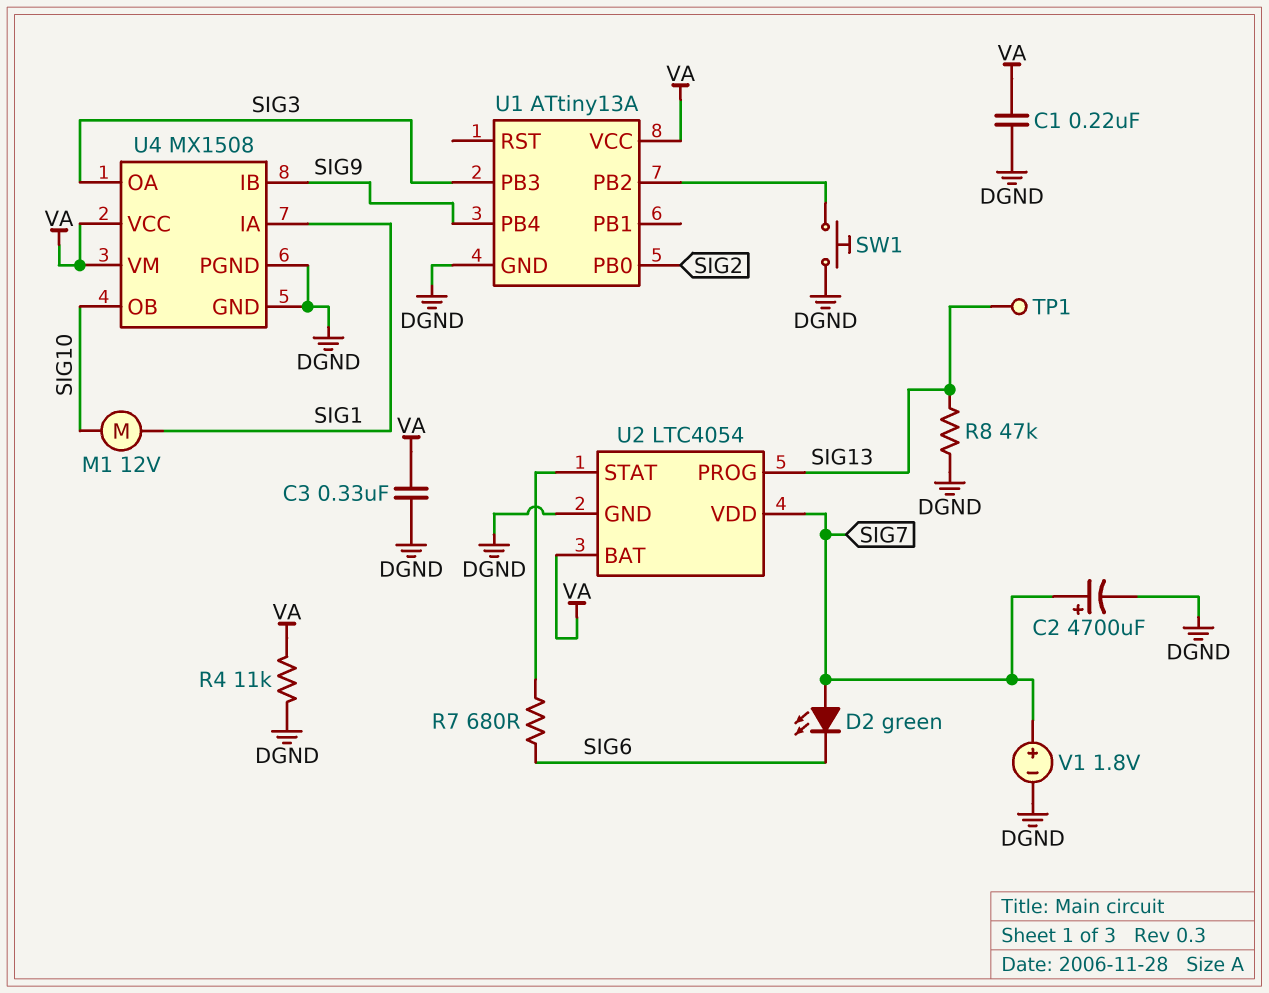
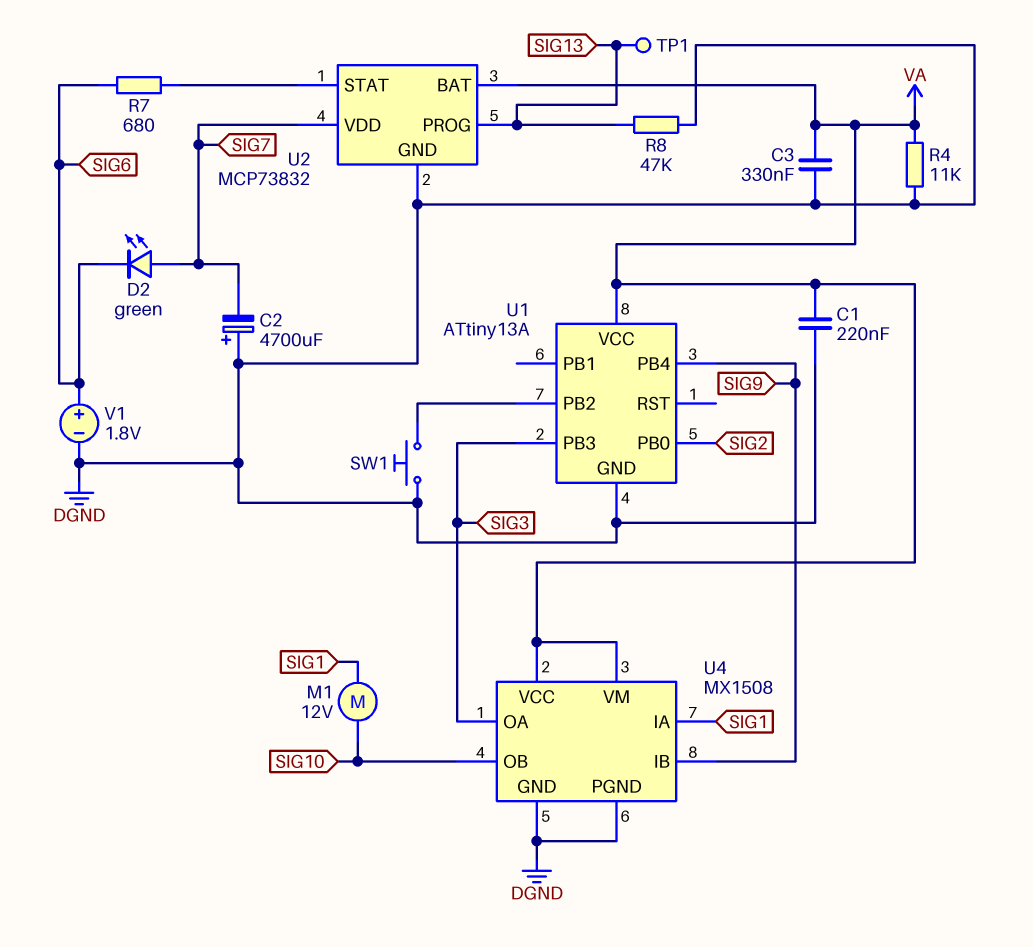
C2: 4700uF (plus SIG7, minus DGND) -> 4700uF (plus DGND, minus SIG7)
U2: LTC4054 -> MCP73832
V1: 1.8V (plus SIG7, minus DGND) -> 1.8V (plus SIG6, minus DGND)

